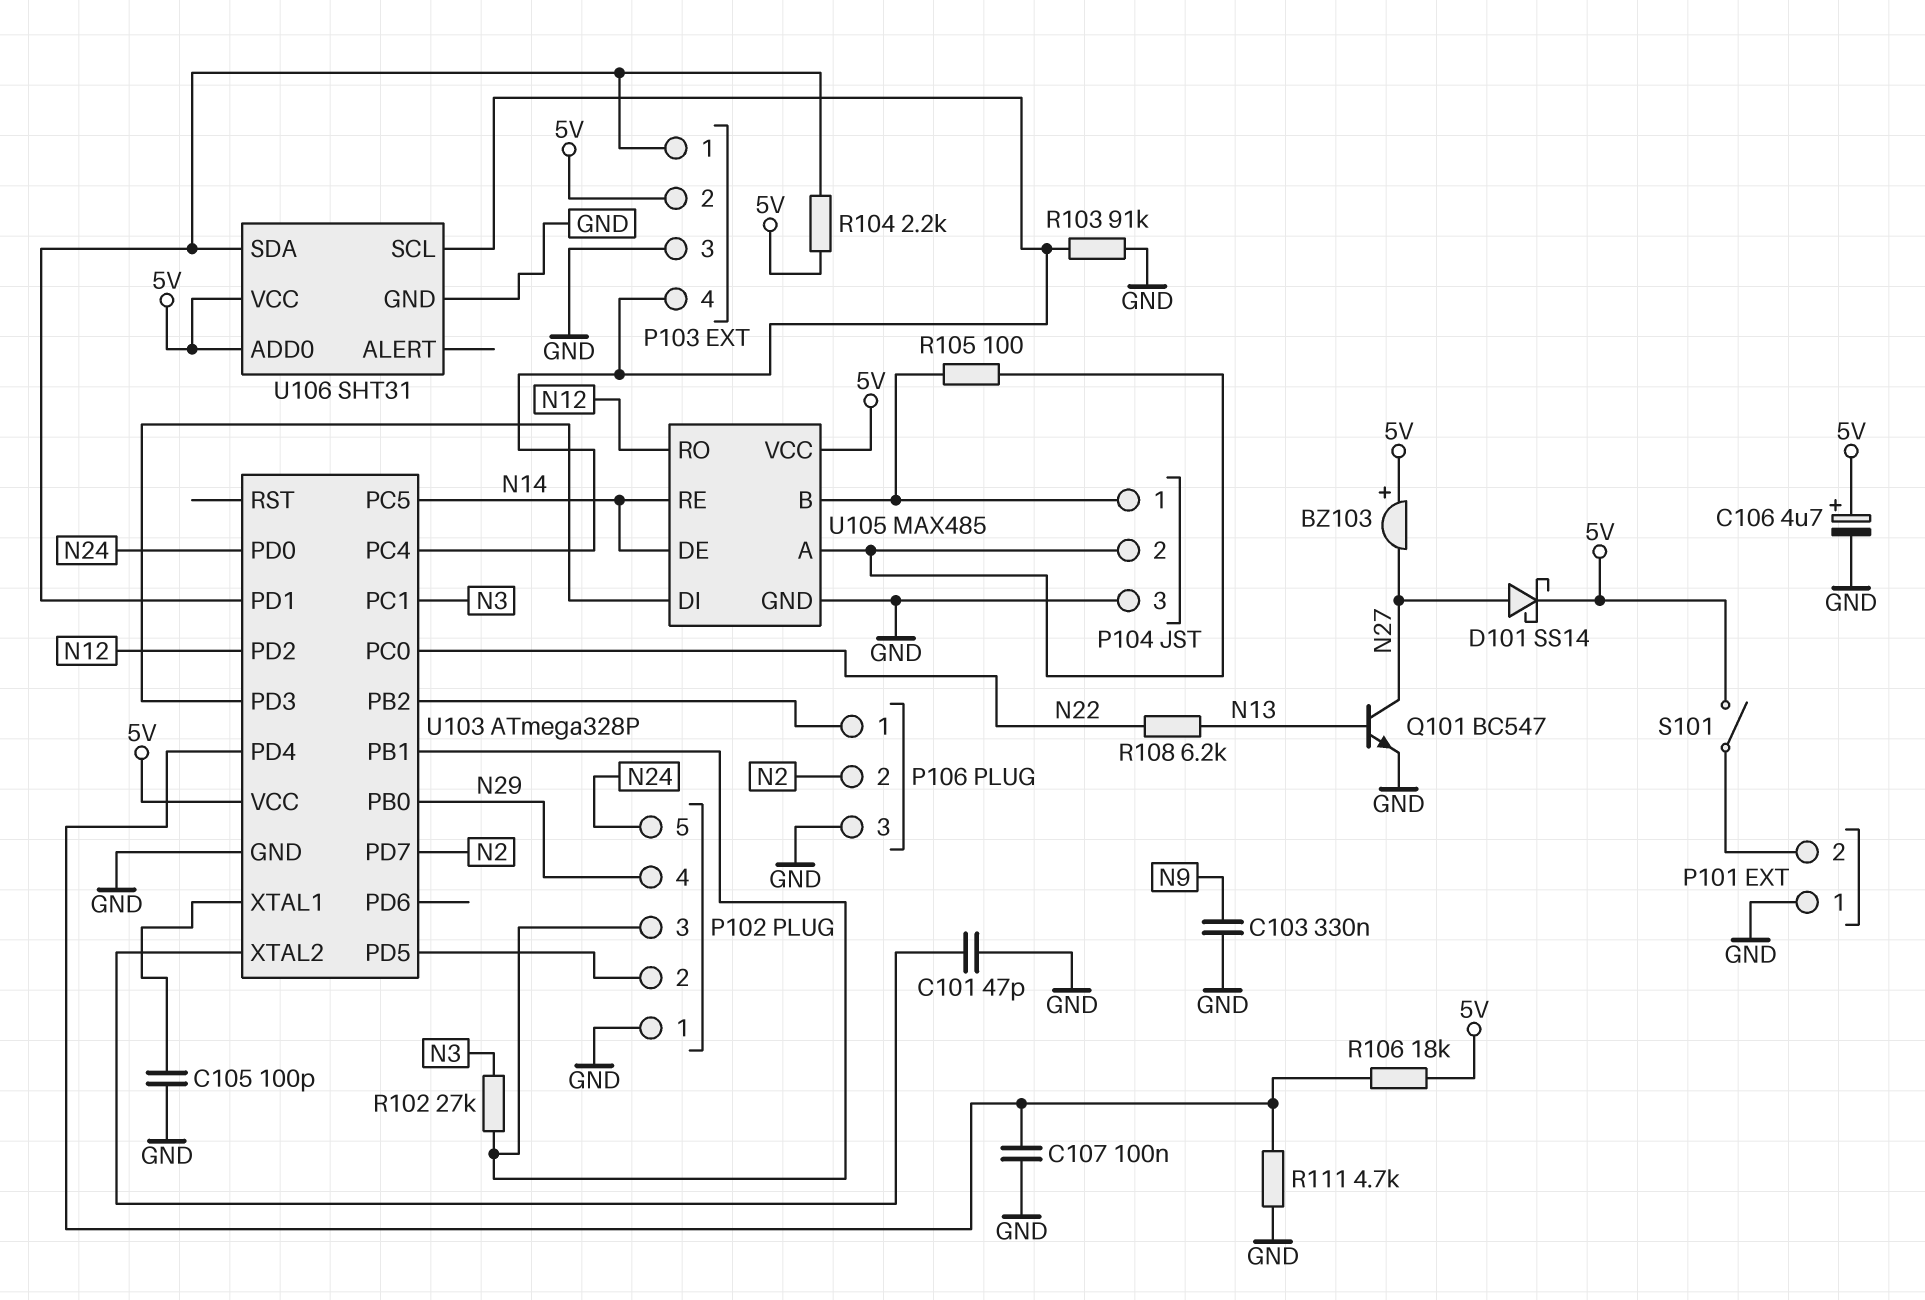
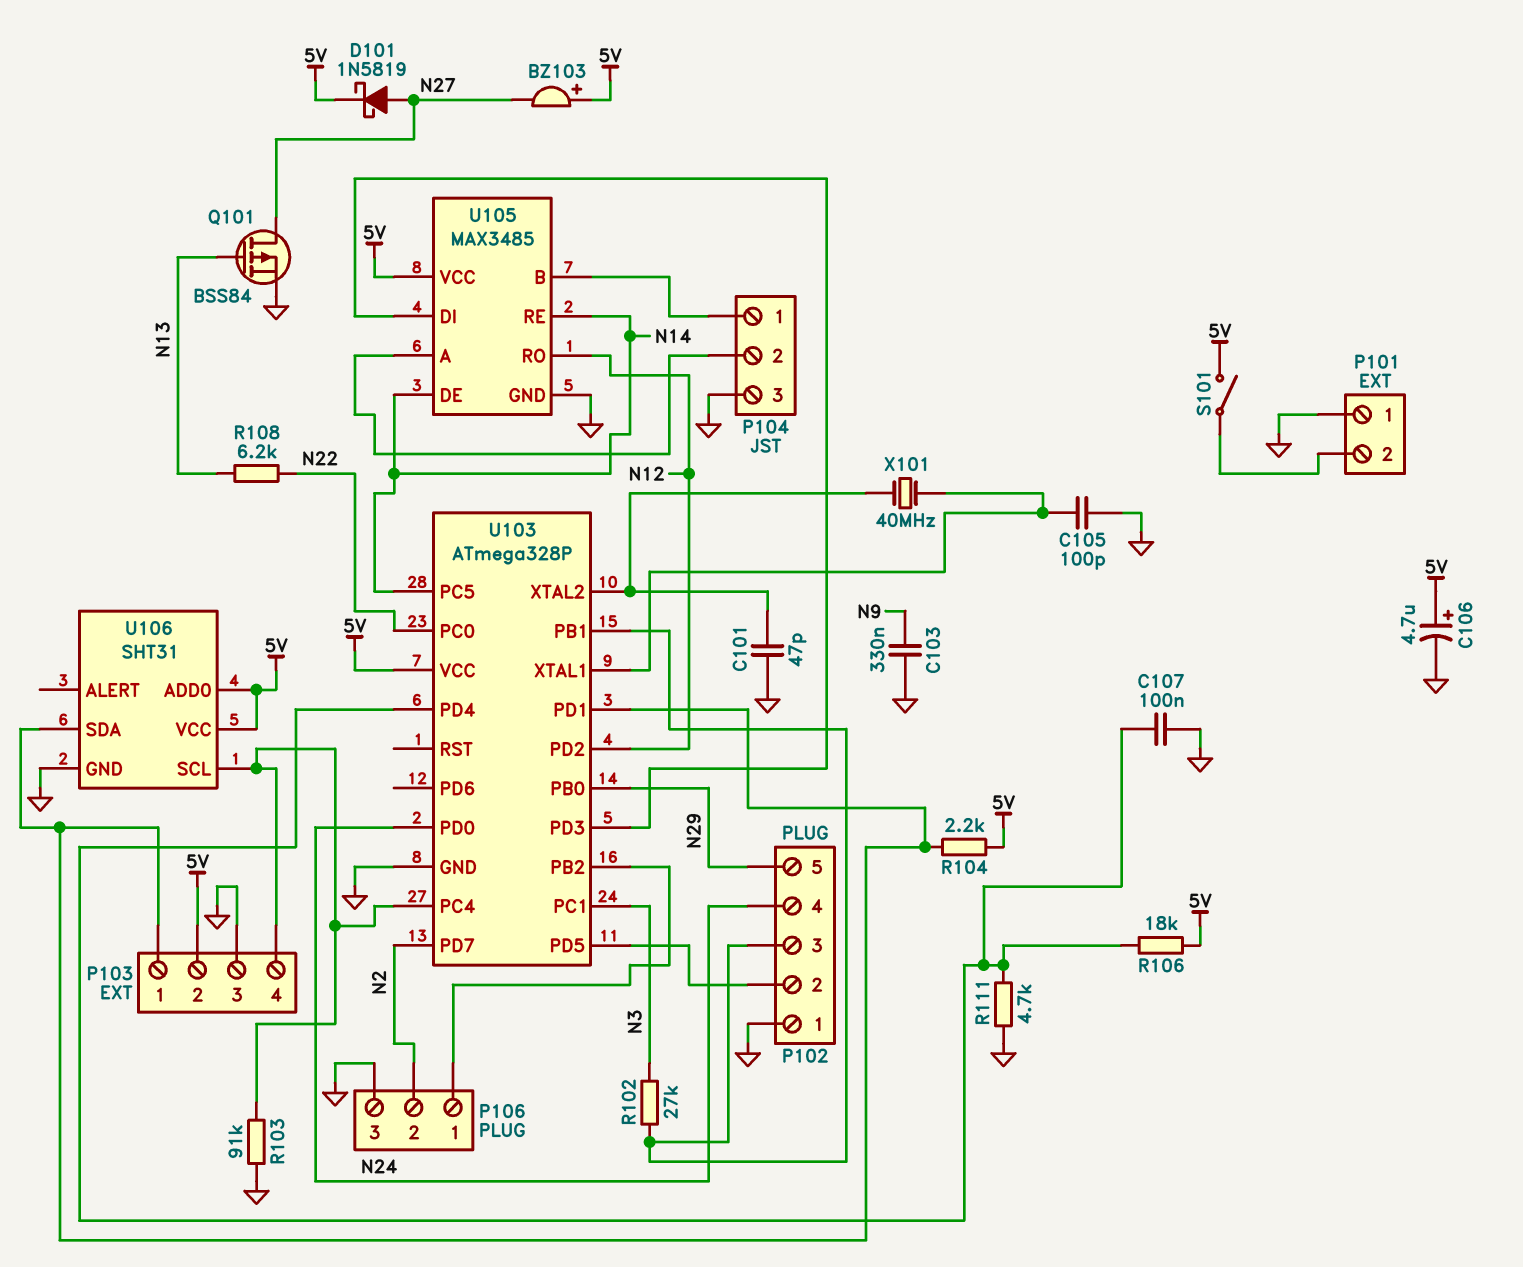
D101: schottky SS14 (A N27, K 5V) -> schottky 1N5819 (A N27, K 5V)
P102 pin 4: N29 -> N24
P102 pin 5: N24 -> N29
Q101: NPN BC547 (B N13, C N27, E GND) -> PMOS BSS84 (G N13, D N27, S GND)
R105: 100 (P104/1, P104/2) -> none
U105: MAX485 -> MAX3485
X101: none -> 40MHz (U103/XTAL1, U103/XTAL2)

